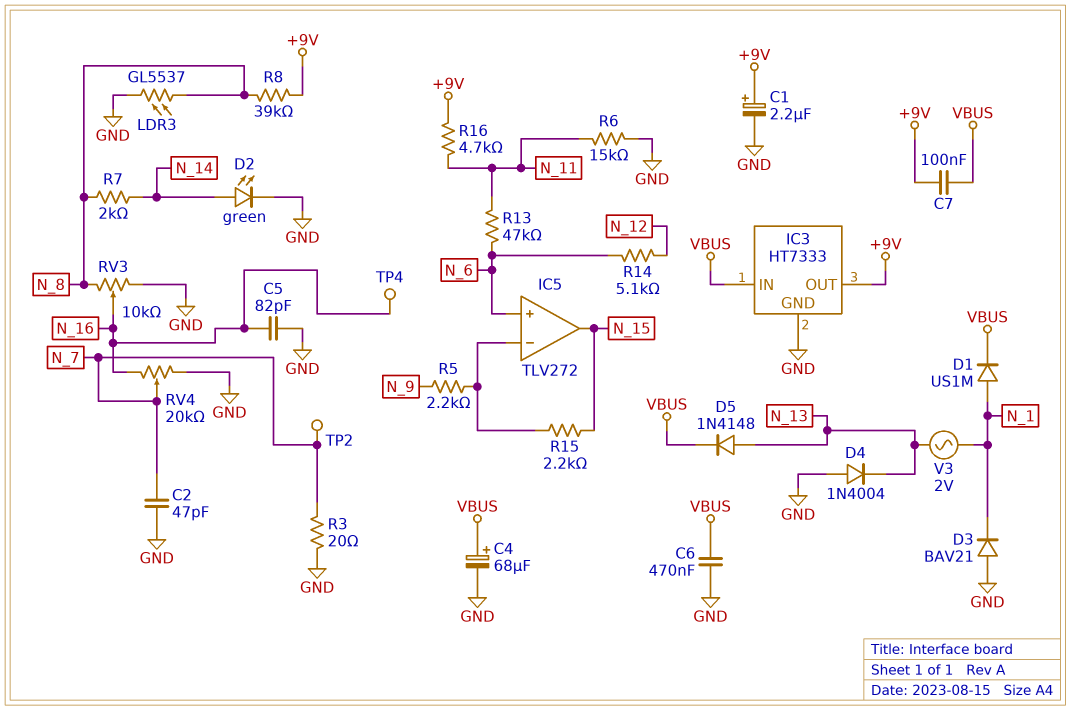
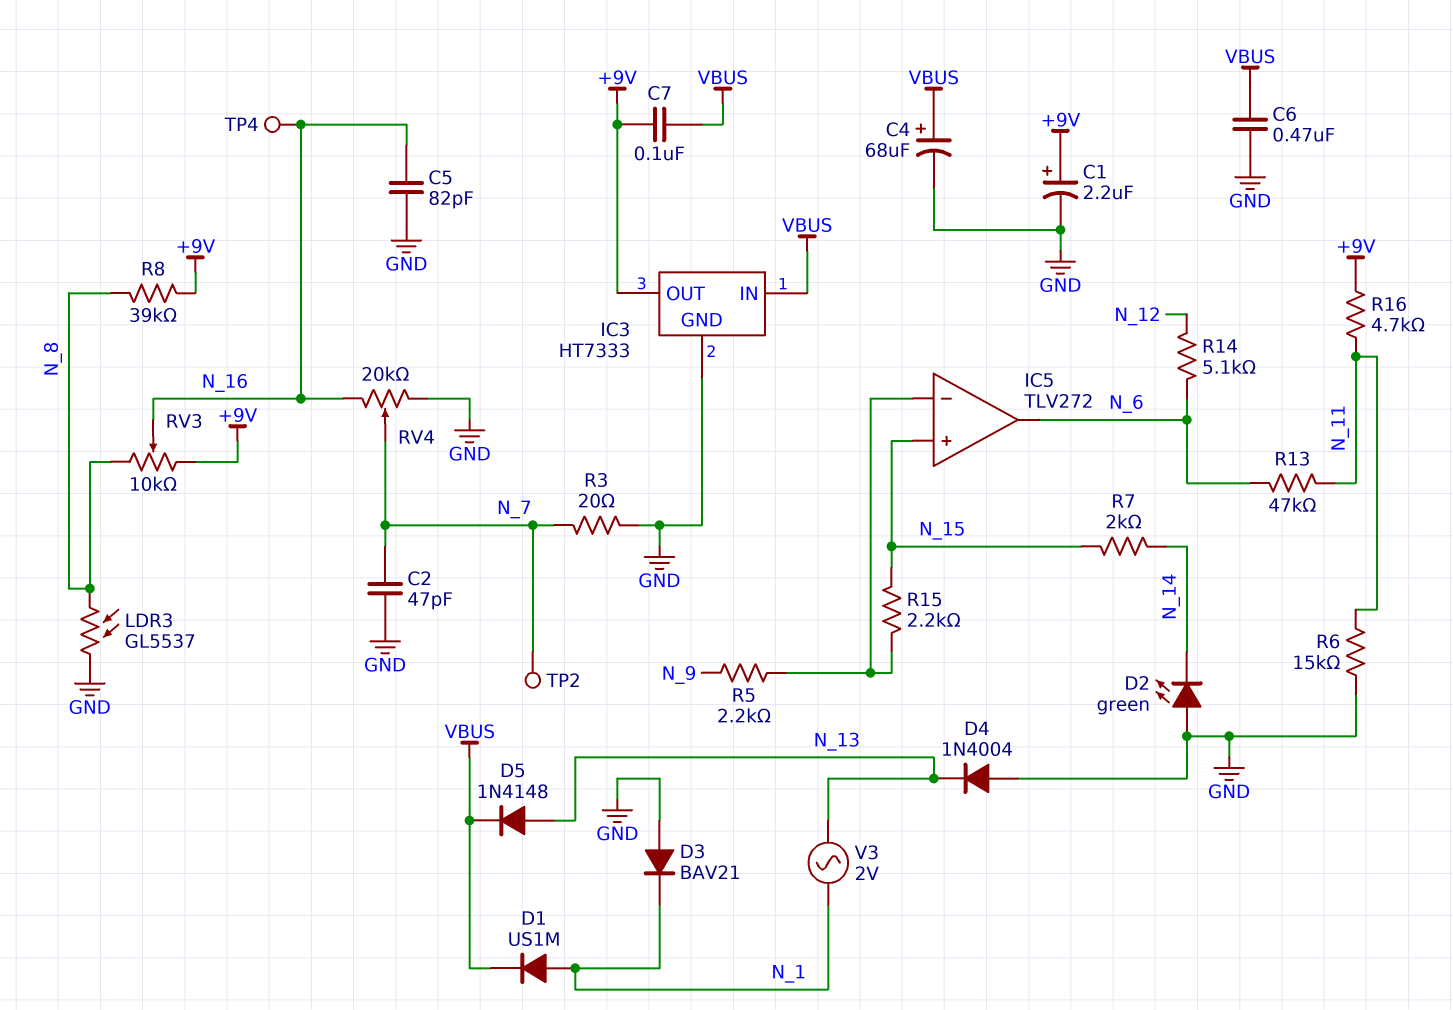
D2: LED green (A N_14, K GND) -> LED green (A GND, K N_14)
IC5 pin in+: N_6 -> N_15
IC5 pin out: N_15 -> N_6
R7: 2k (N_8, N_14) -> 2k (N_14, N_15)
RV3: 10k (GND, N_8, wiper N_16) -> 10k (+9V, N_8, wiper N_16)

